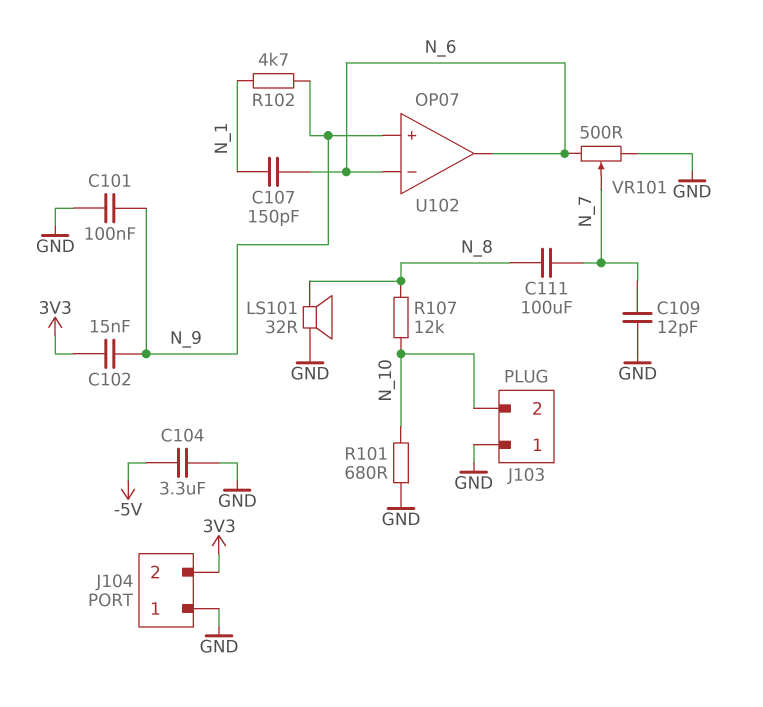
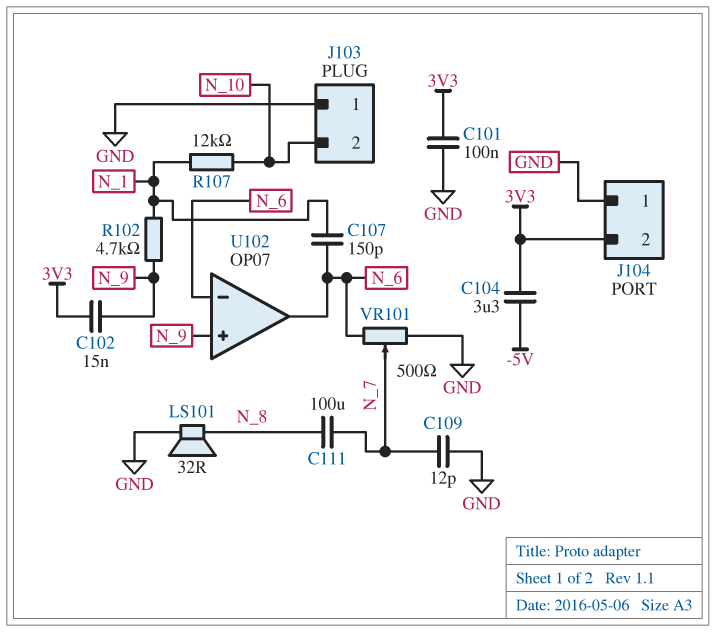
C101: 100nF (GND, N_9) -> 100nF (3V3, GND)
C104: 3.3uF (-5V, GND) -> 3.3uF (-5V, 3V3)
R101: 680 (GND, N_10) -> none
R107: 12k (N_8, N_10) -> 12k (N_1, N_10)

